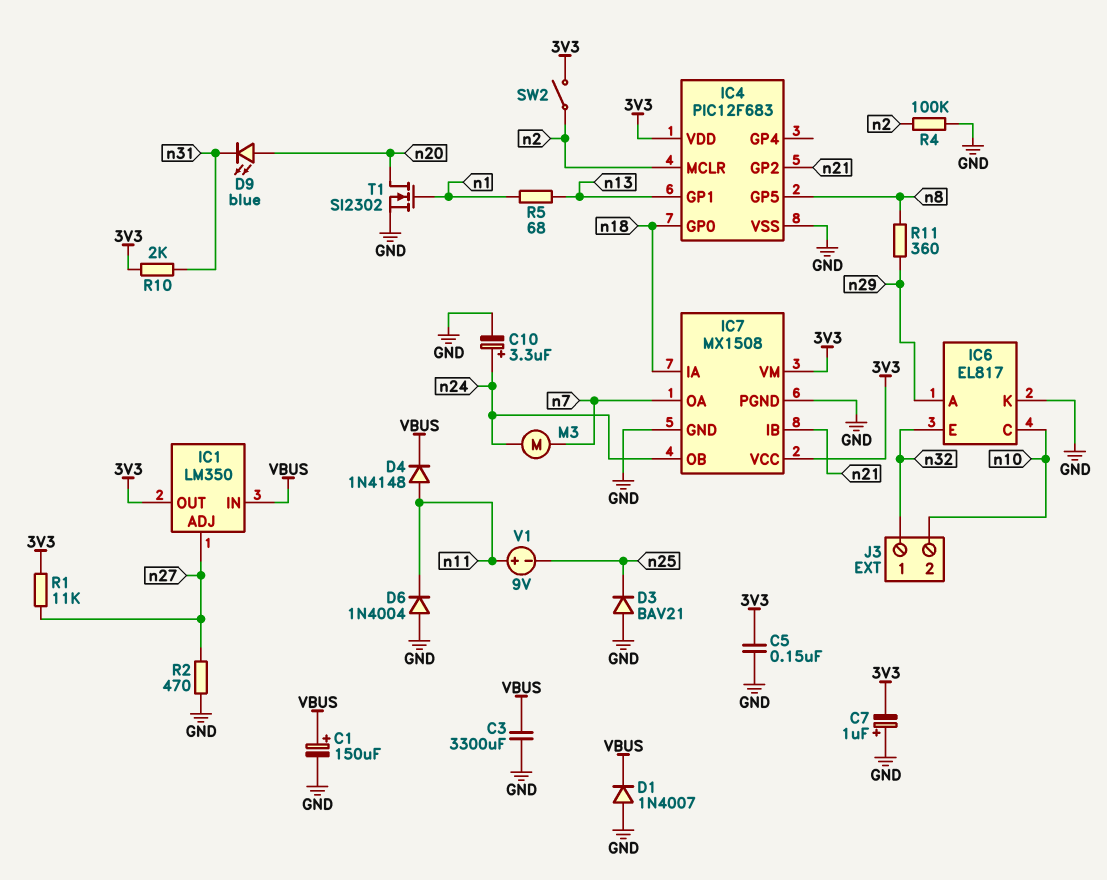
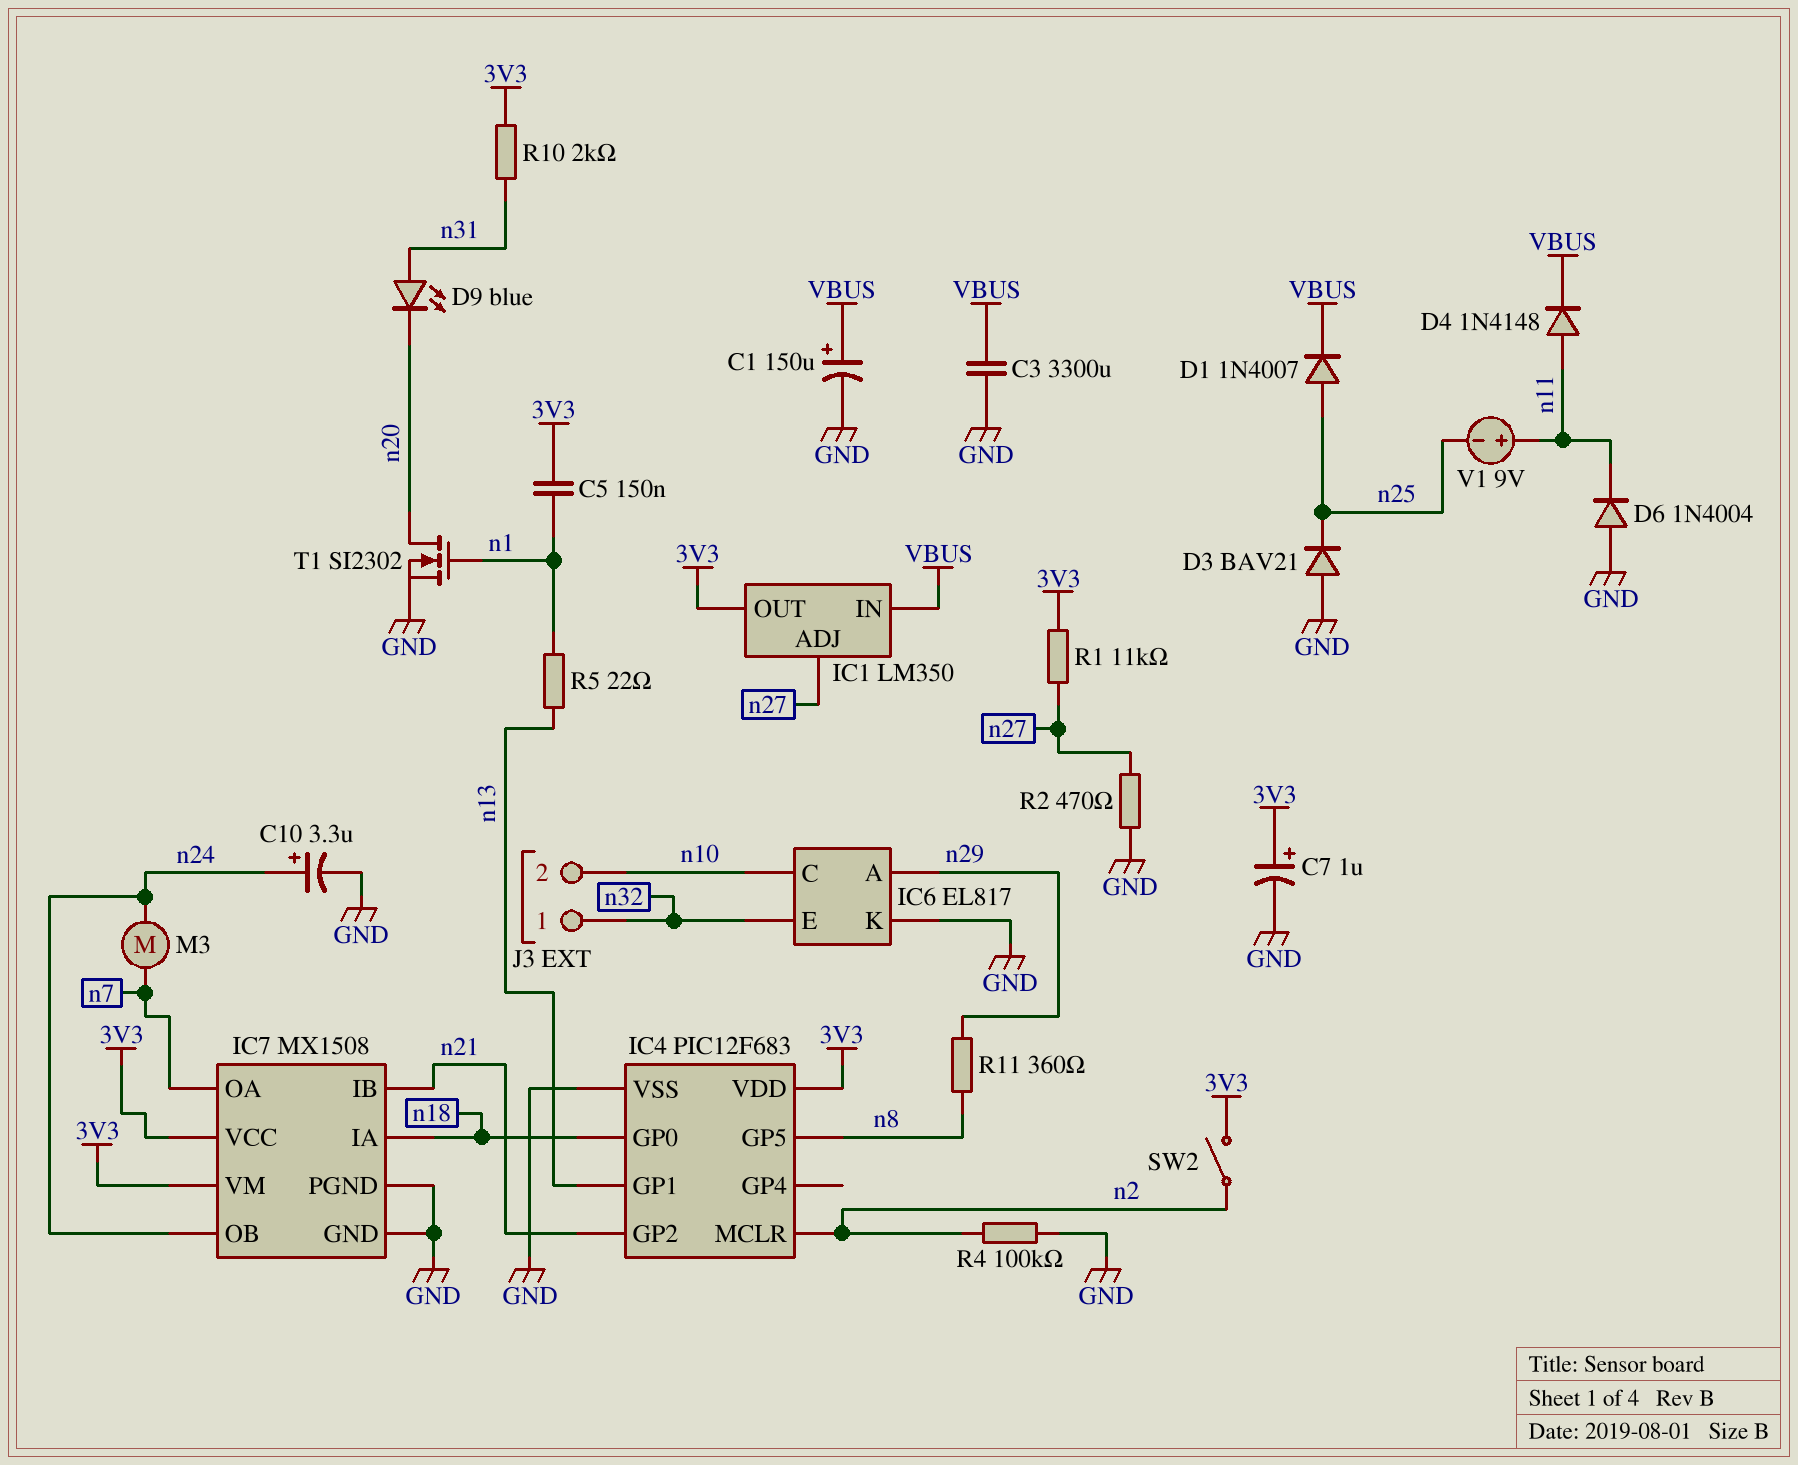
C5: 150nF (3V3, GND) -> 150nF (3V3, n1)
C7: 1uF (plus GND, minus 3V3) -> 1uF (plus 3V3, minus GND)
D1: diode 1N4007 (A GND, K VBUS) -> diode 1N4007 (A n25, K VBUS)
D9: LED blue (A n20, K n31) -> LED blue (A n31, K n20)
R5: 68 (n1, n13) -> 22 (n1, n13)

